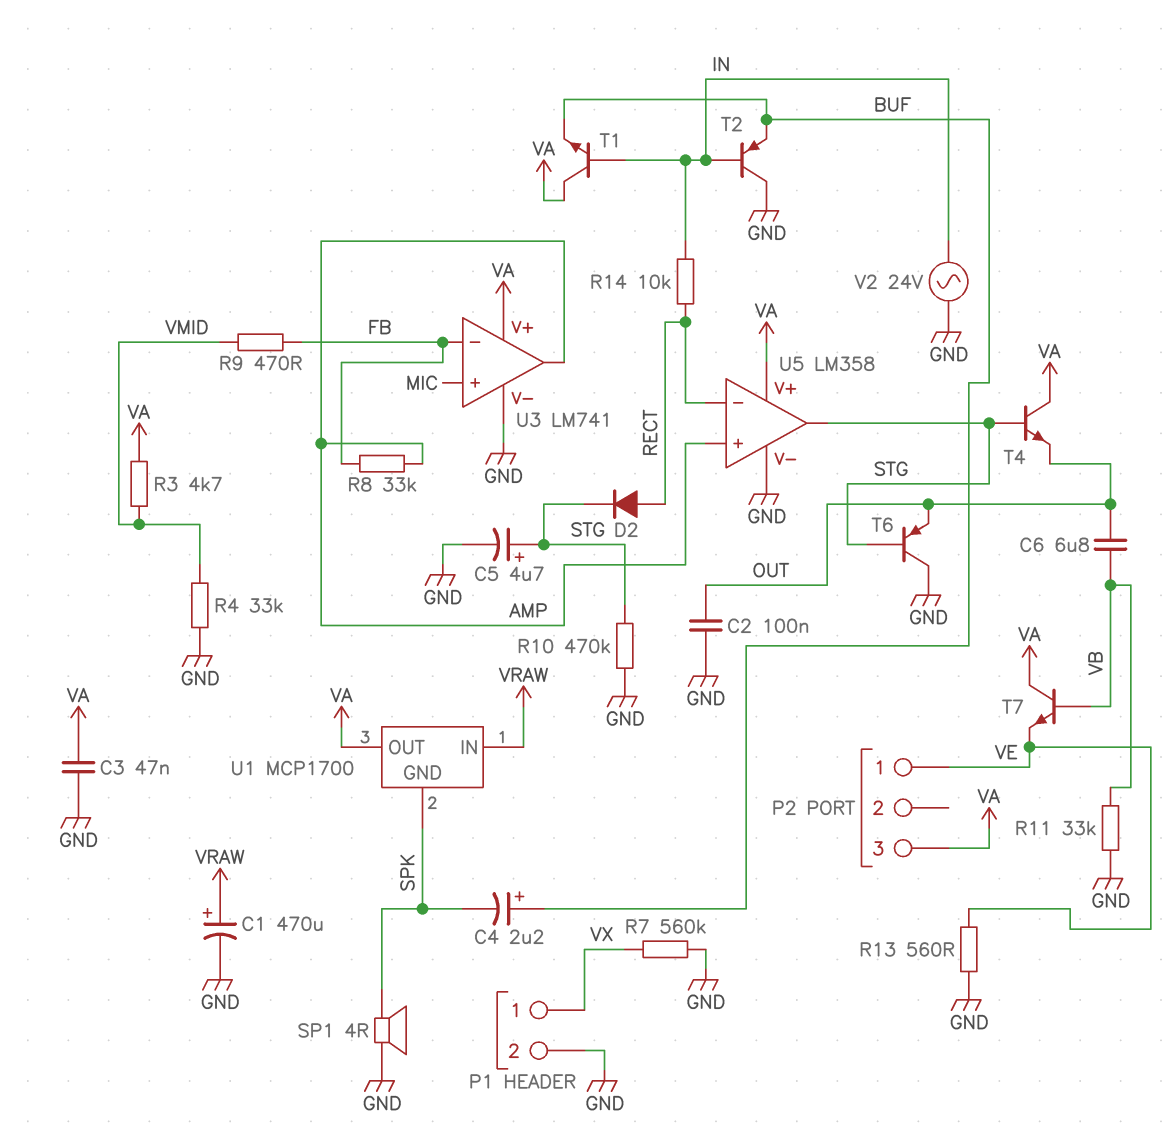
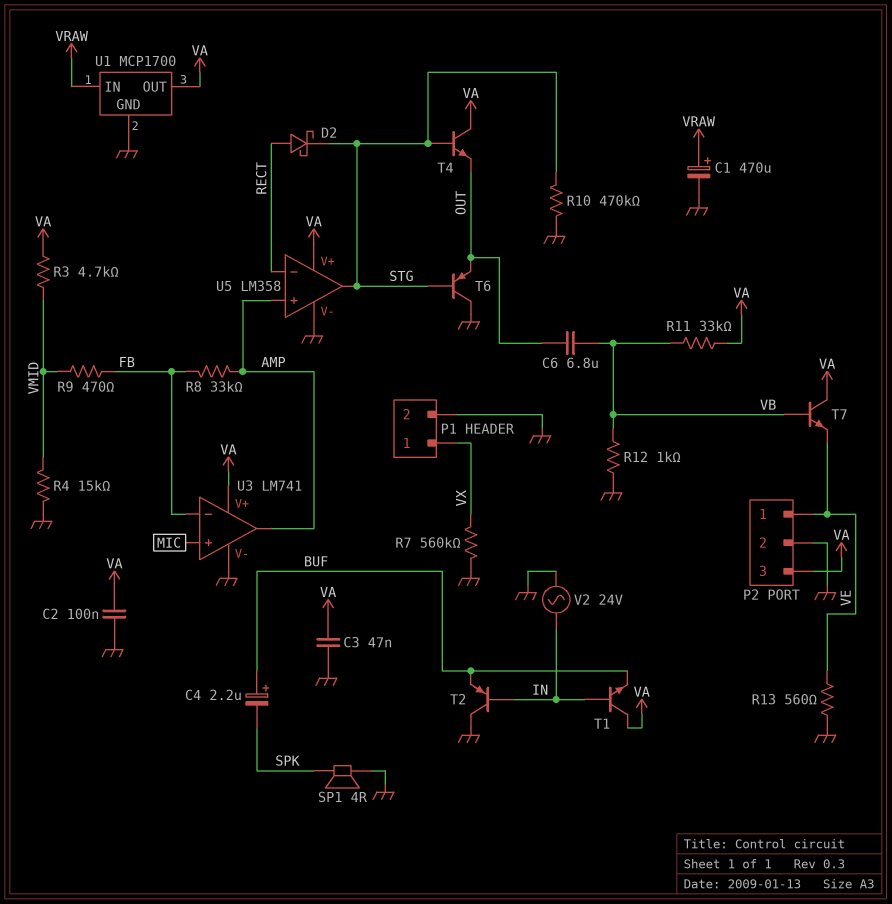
C2: 100nF (GND, OUT) -> 100nF (GND, VA)
C5: 4.7uF (plus STG, minus GND) -> none
D2: diode (A RECT, K STG) -> schottky (A RECT, K STG)
P2 pin 2: none -> GND
R4: 33k (GND, VMID) -> 15k (GND, VMID)
R11: 33k (GND, VB) -> 33k (VA, VB)
R12: none -> 1k (GND, VB)
R14: 10k (IN, RECT) -> none
U1 pin GND: SPK -> GND

